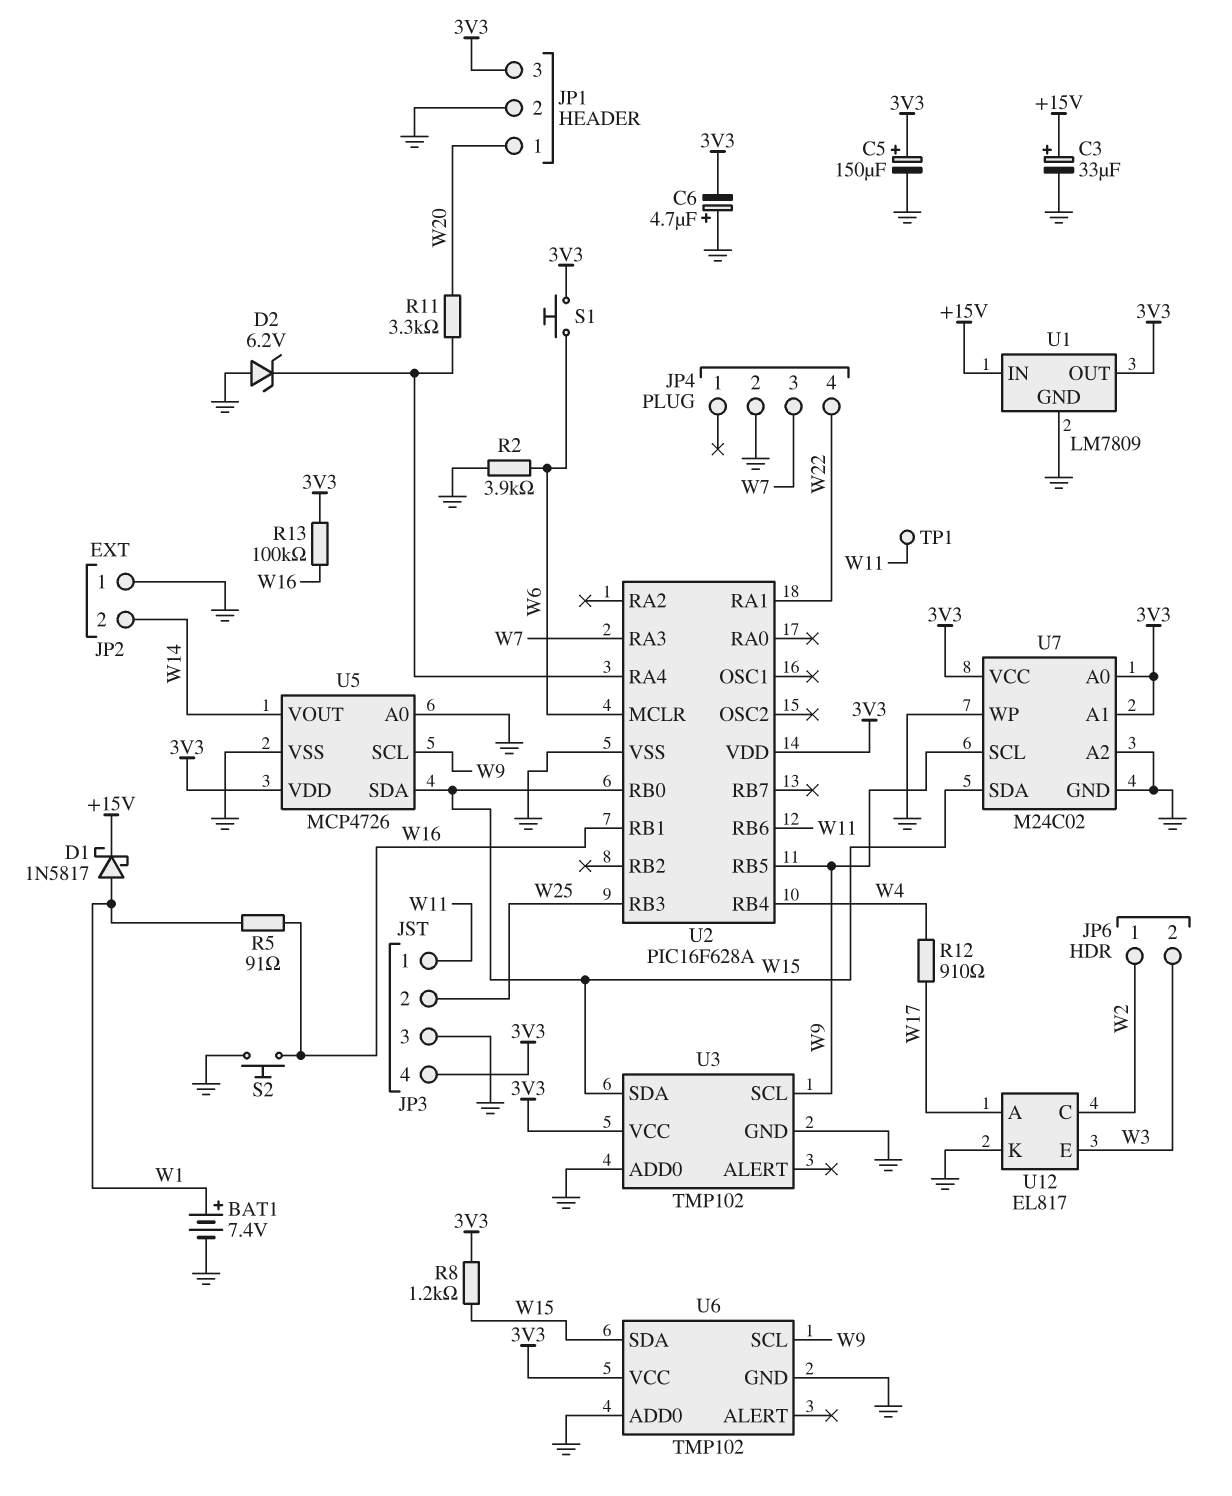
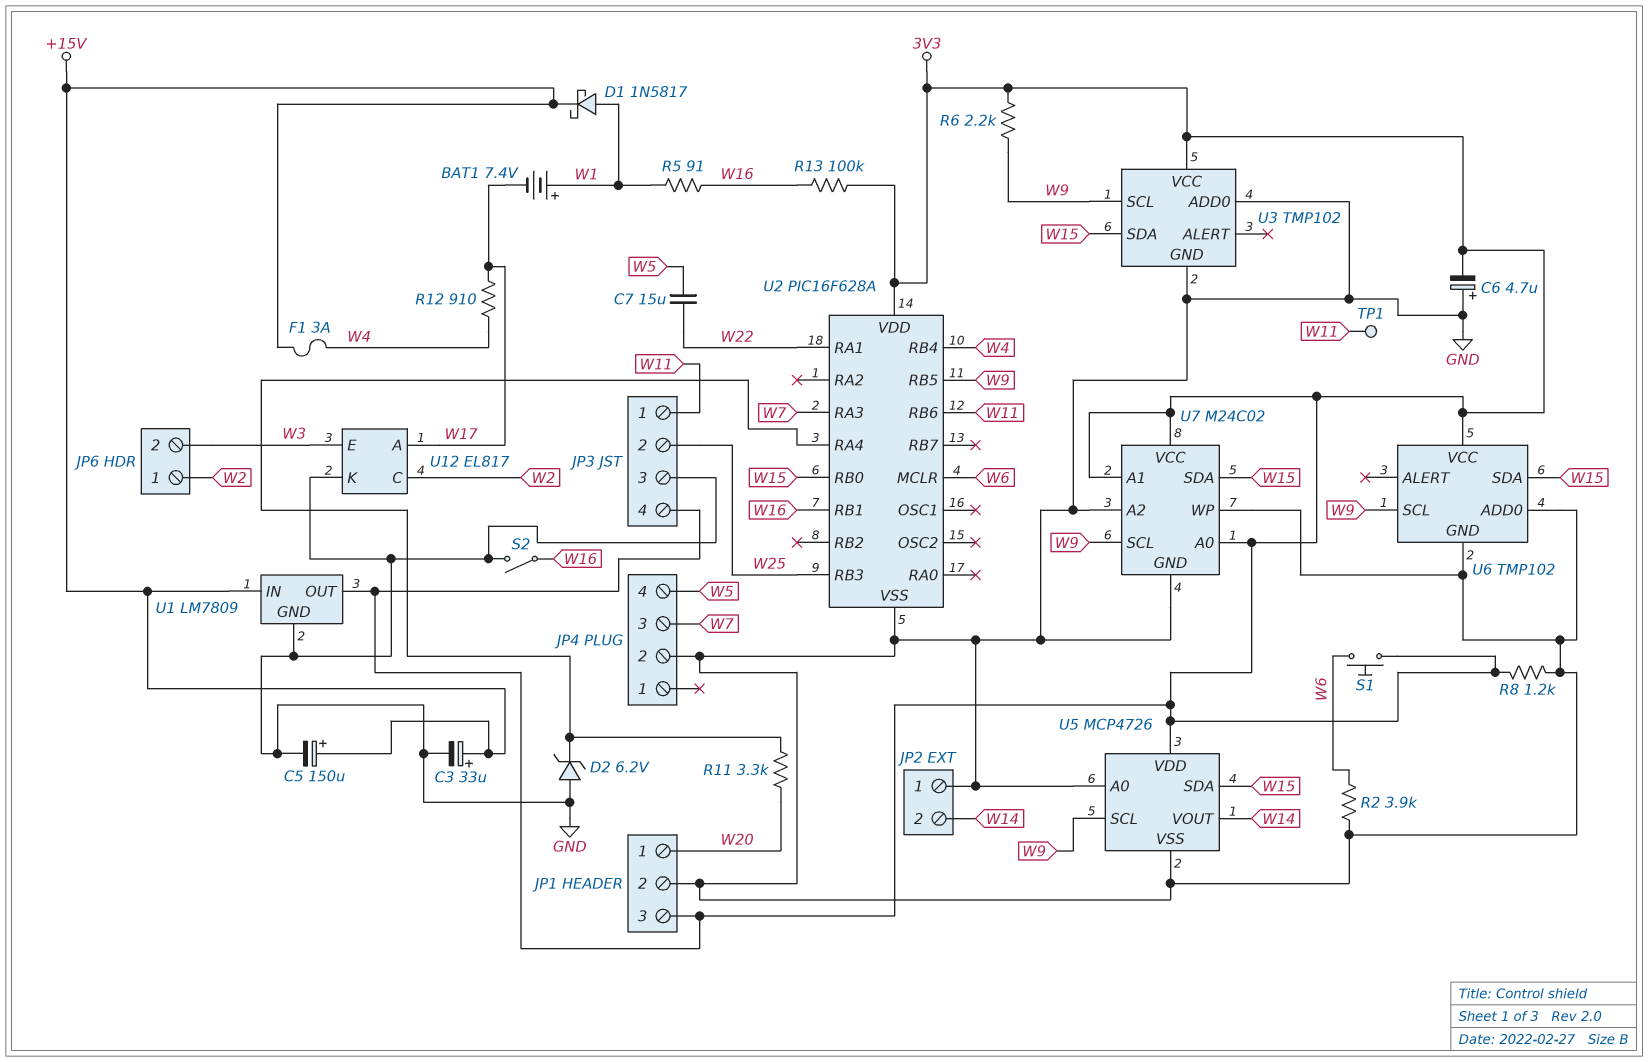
BAT1: 7.4V (plus W1, minus GND) -> 7.4V (plus W1, minus W17)
C5: 150uF (plus 3V3, minus GND) -> 150uF (plus +15V, minus GND)
C7: none -> 15uF (W5, W22)
F1: none -> 3A (+15V, W4)
JP4 pin 4: W22 -> W5
R6: none -> 2.2k (3V3, W9)
R8: 1.2k (3V3, W15) -> 1.2k (3V3, GND)
S2: button (GND, W16) -> switch (GND, W16)

